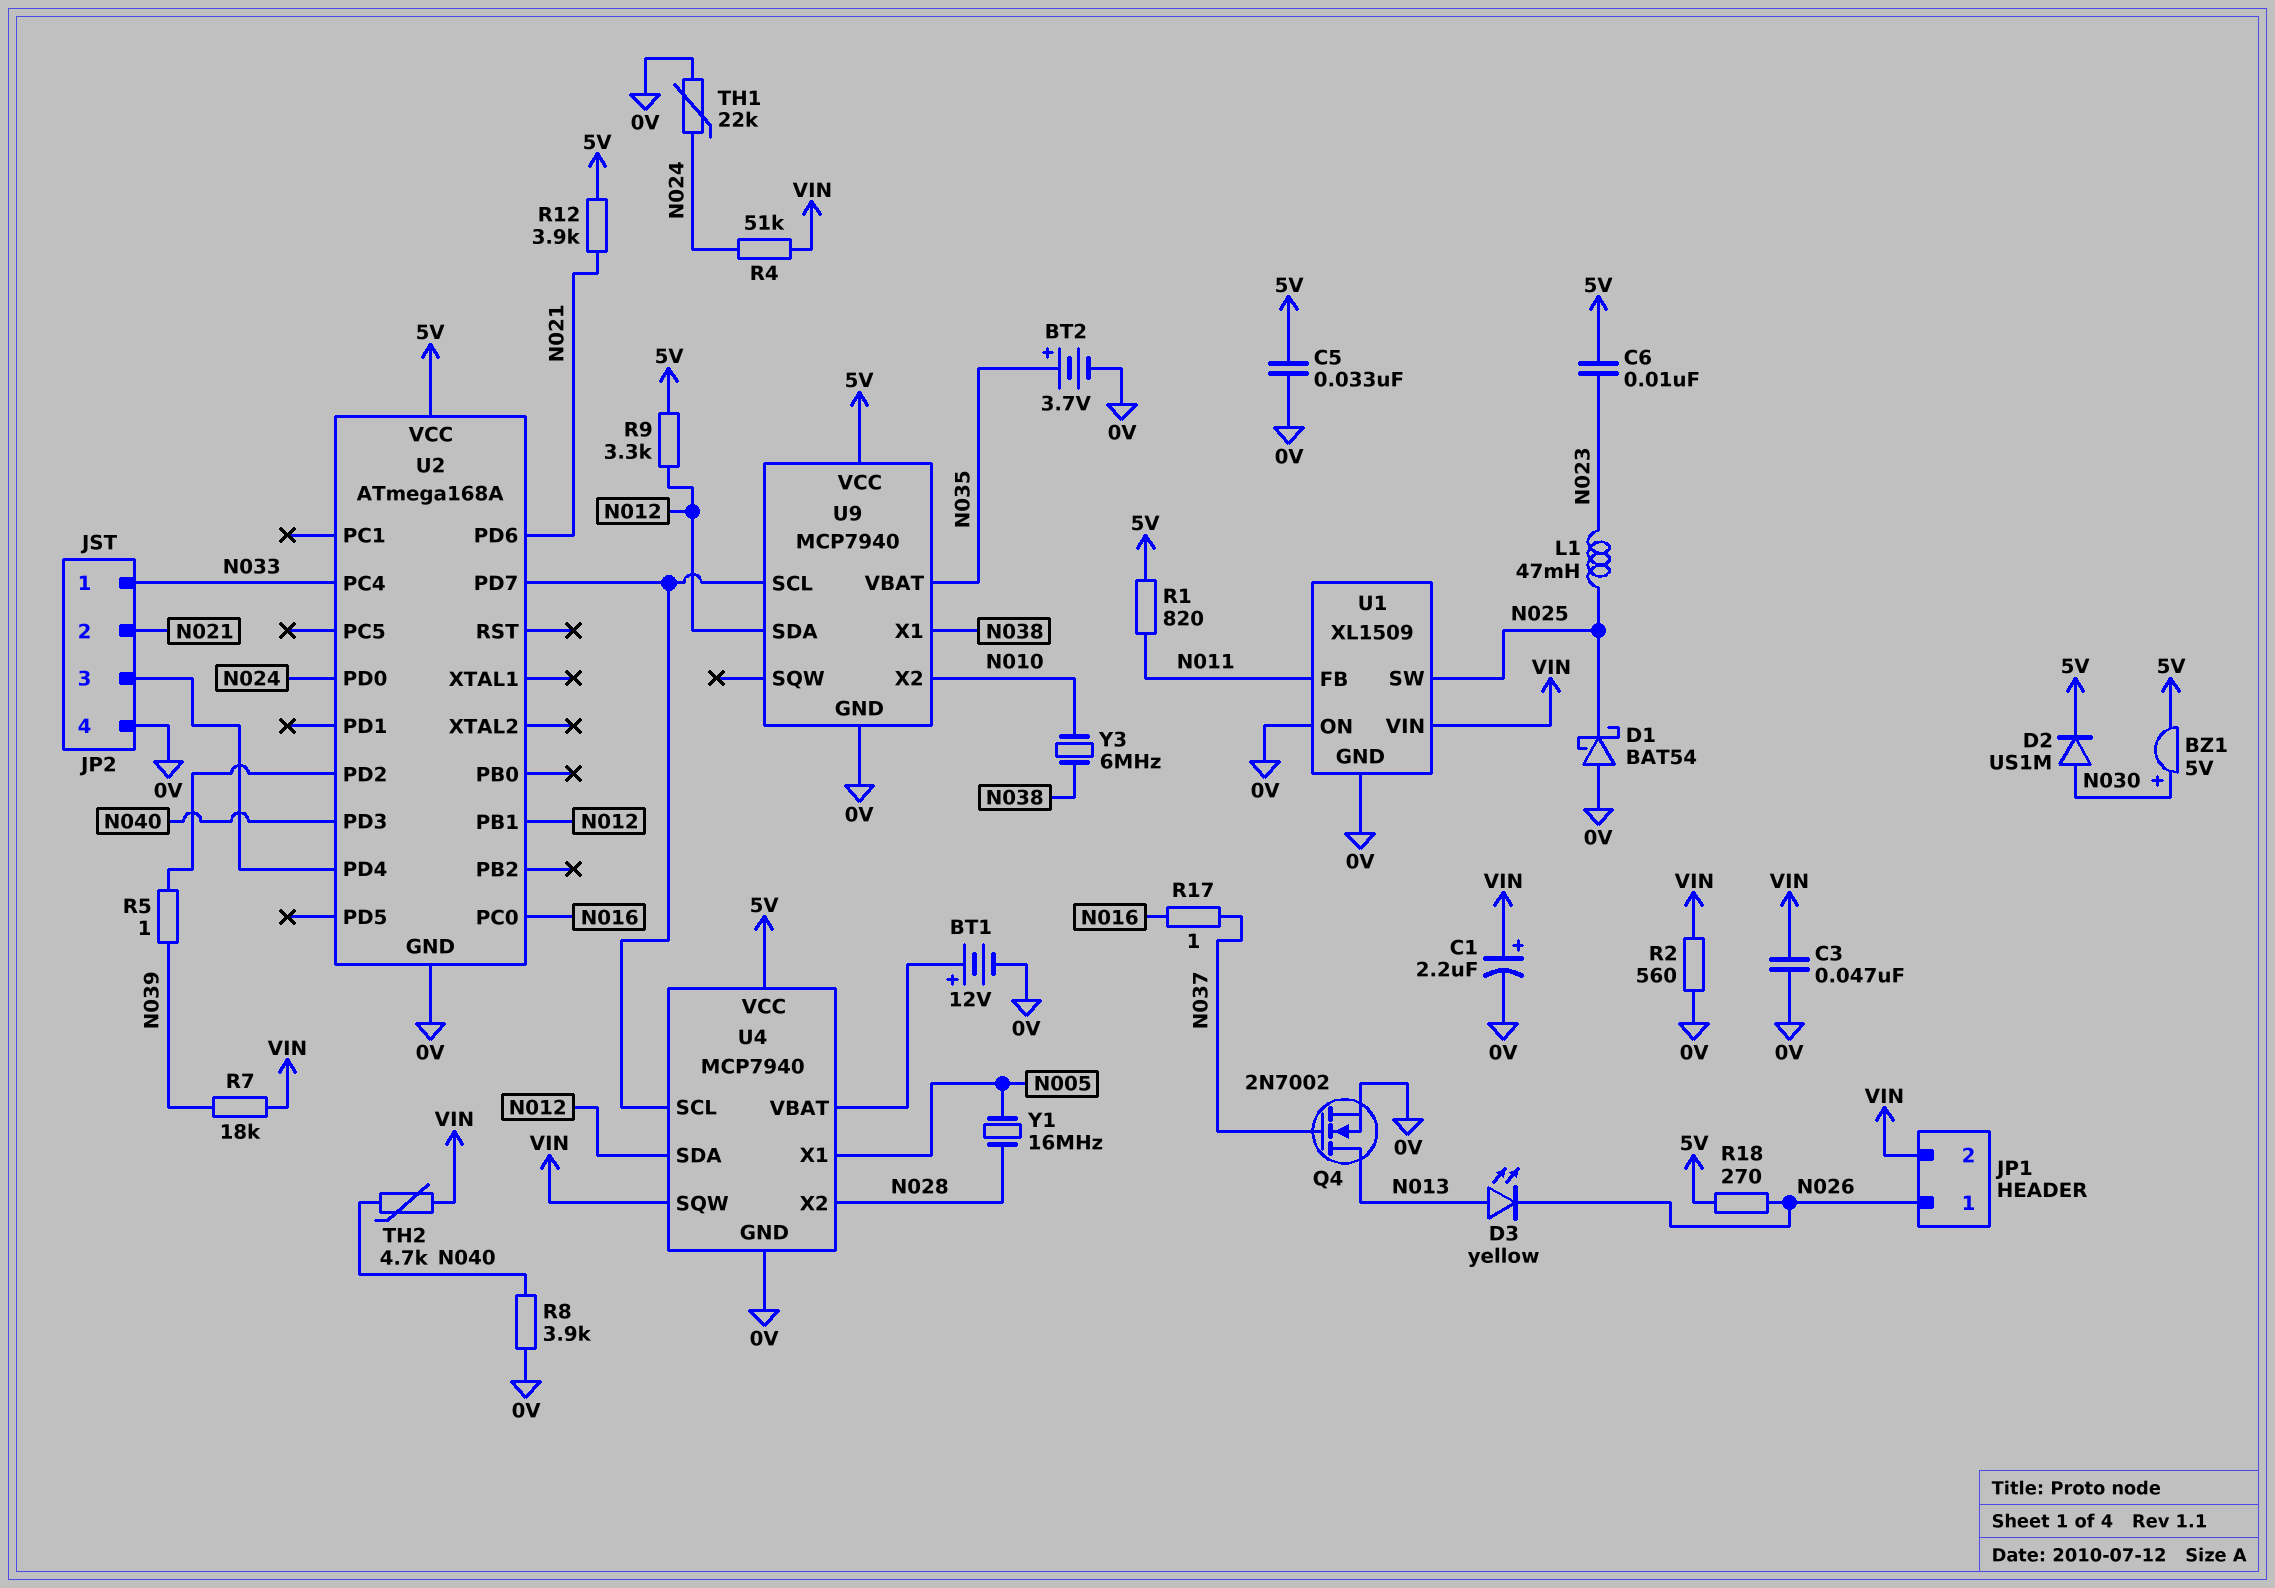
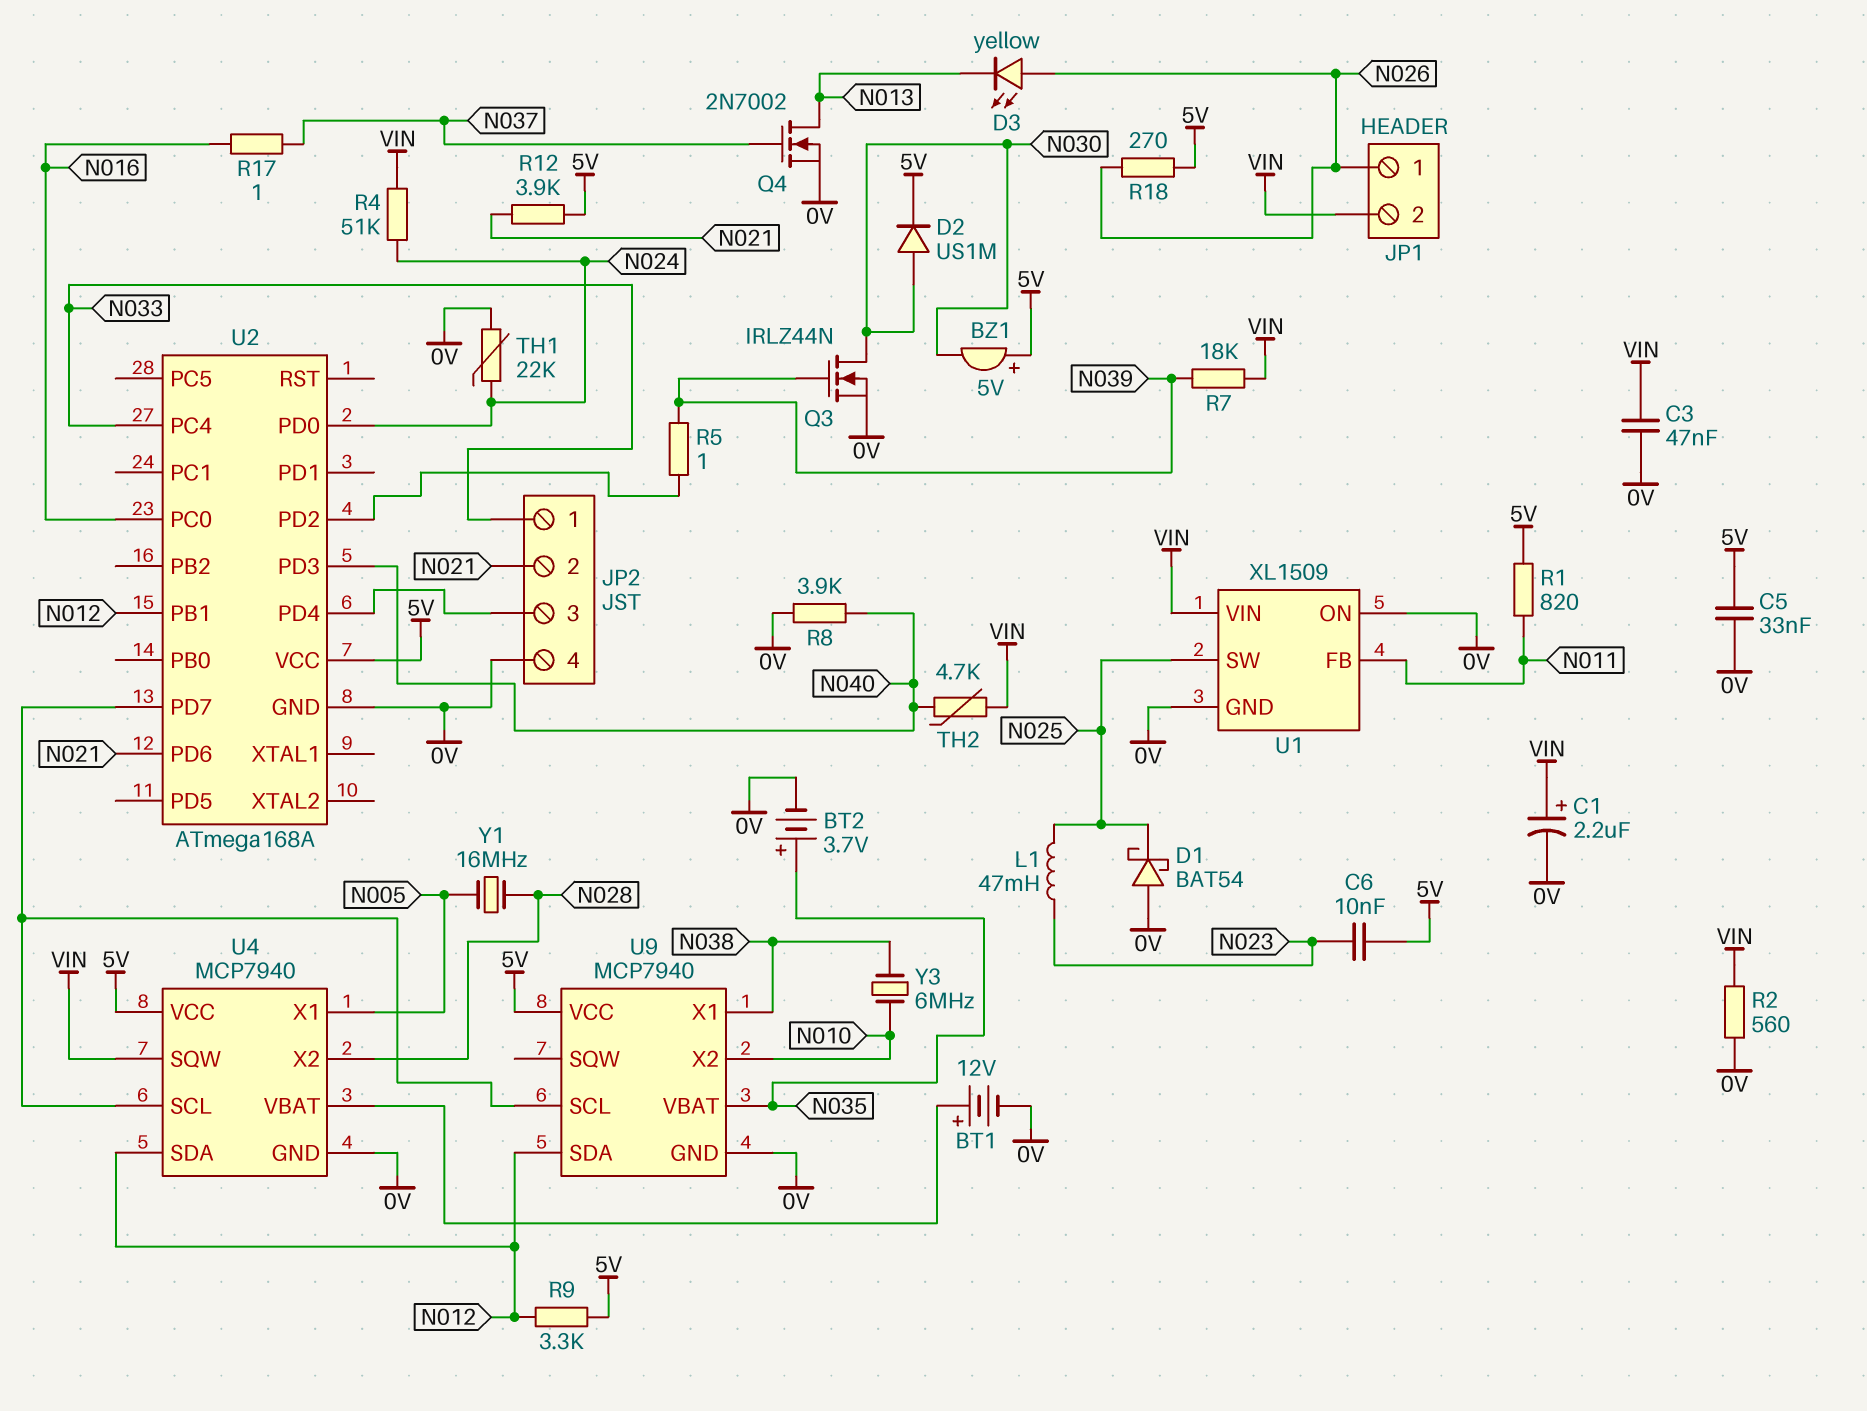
BZ1: buzzer 5V (plus N030, minus 5V) -> buzzer 5V (plus 5V, minus N030)
D3: LED yellow (A N013, K N026) -> LED yellow (A N026, K N013)
Q3: none -> NMOS IRLZ44N (G N039, D N030, S 0V)

